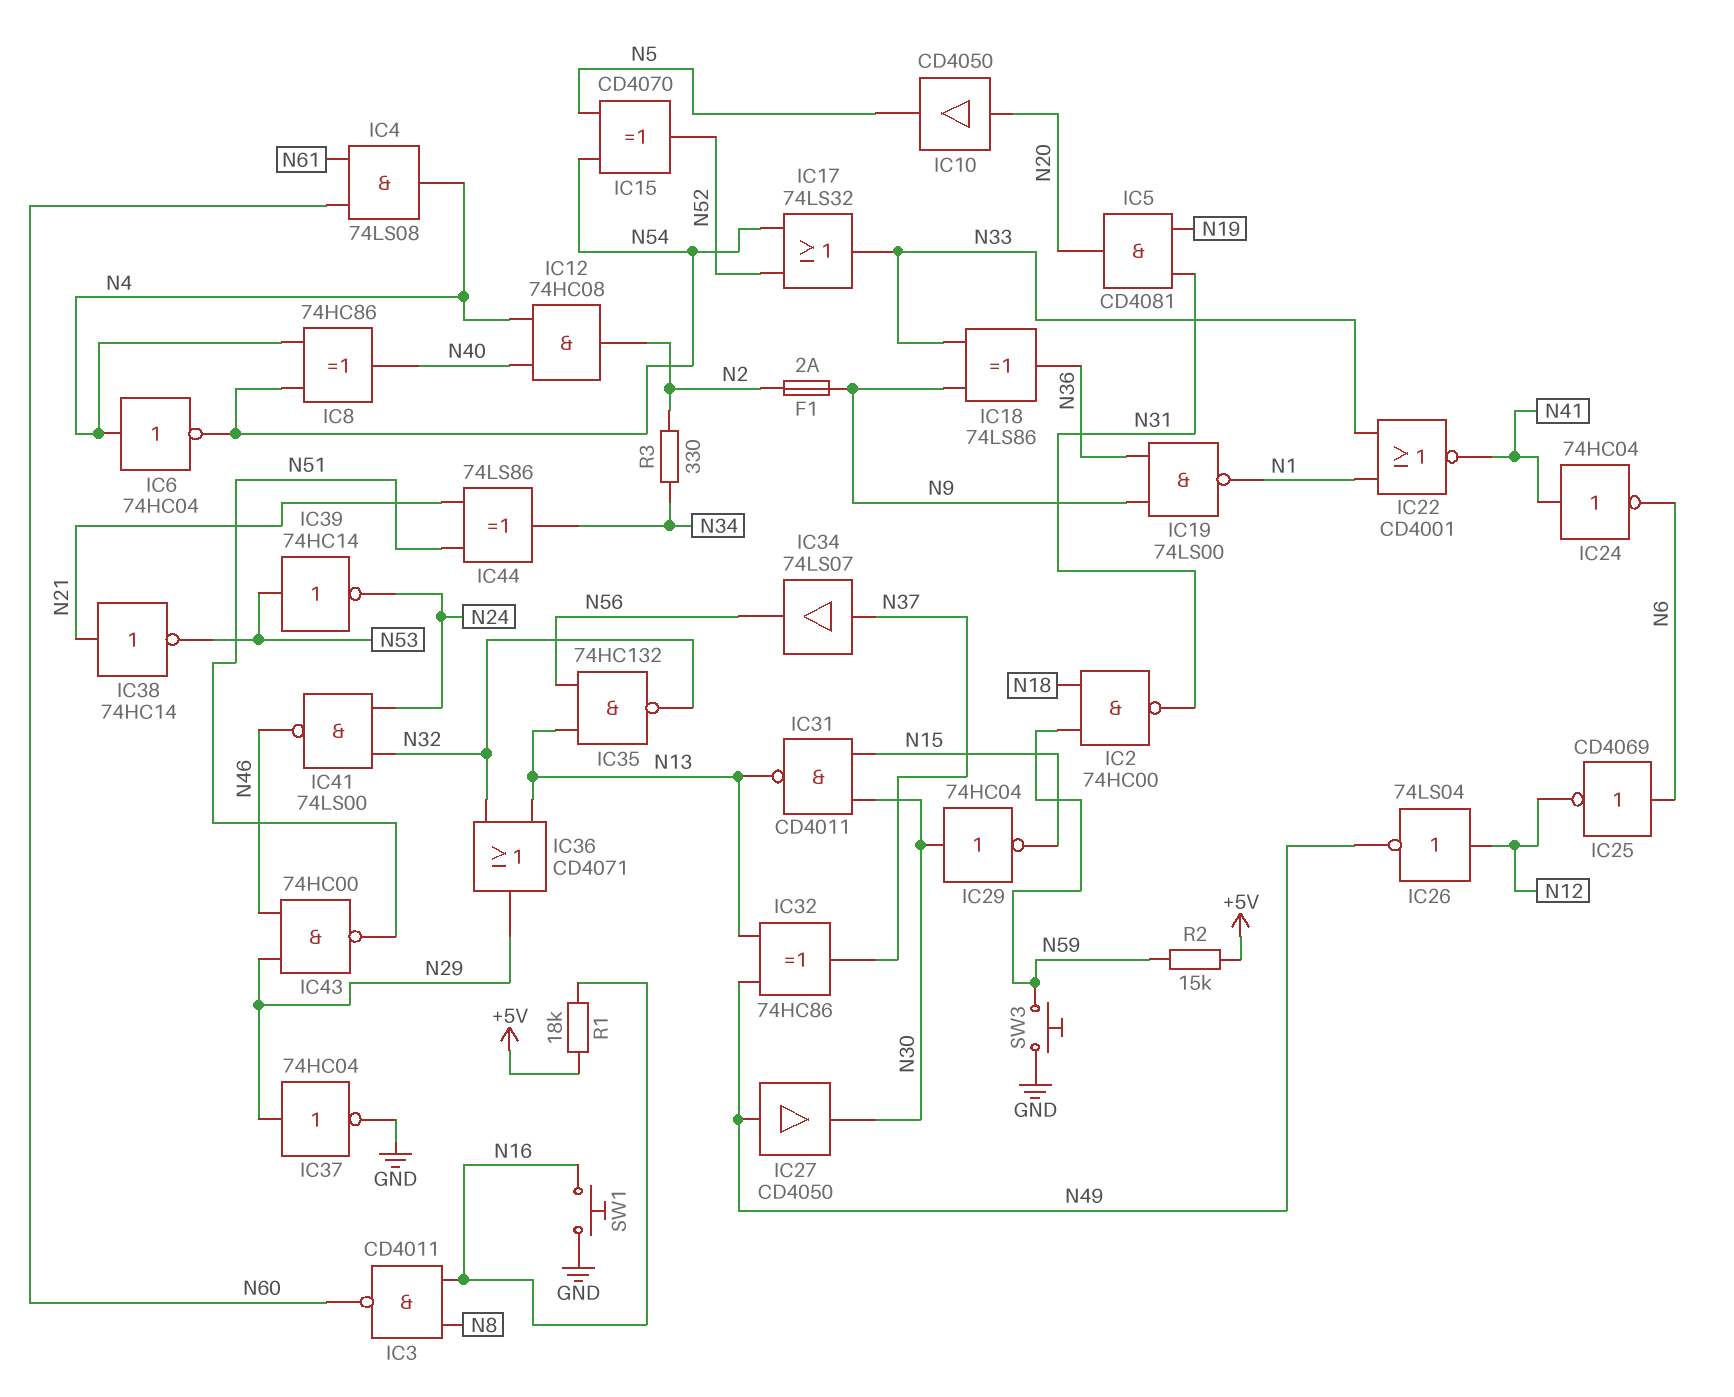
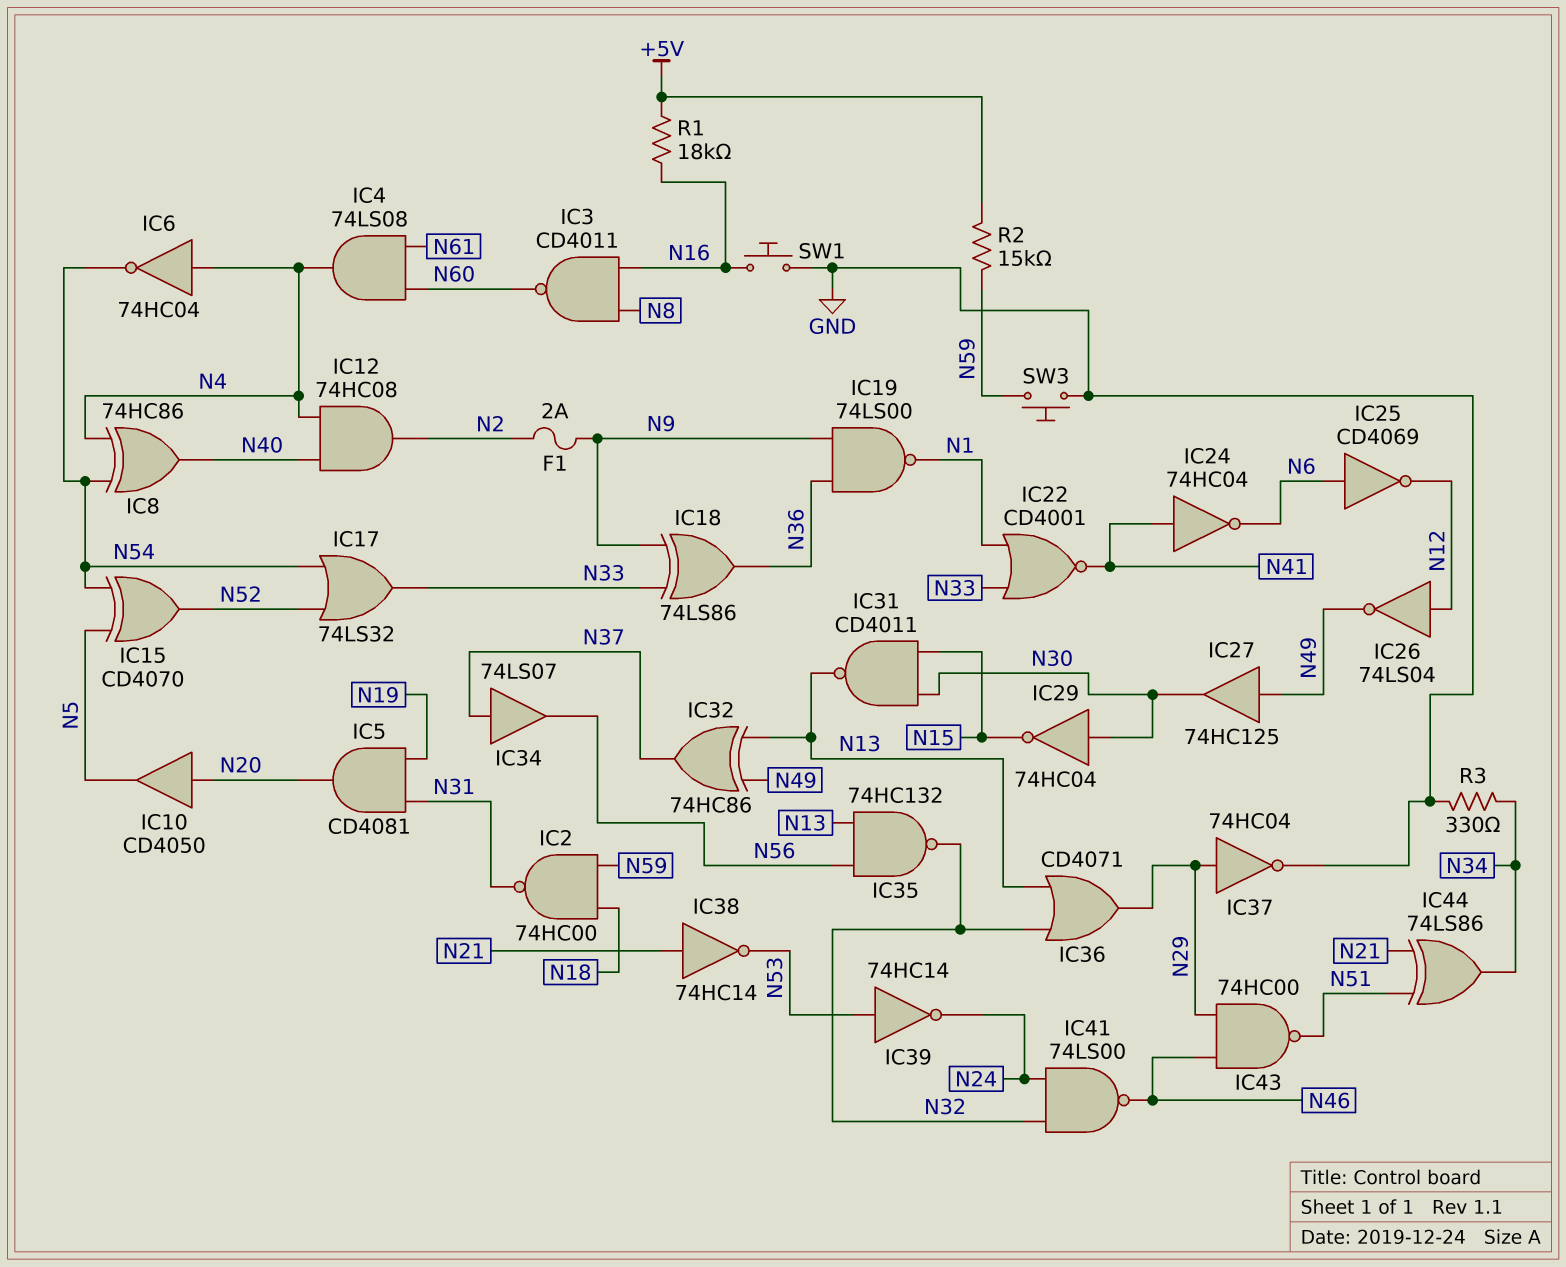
IC27: buffer CD4050 (in N49, out N30) -> buffer 74HC125 (in N49, out N30)
R3: 330 (N2, N34) -> 330 (GND, N34)

